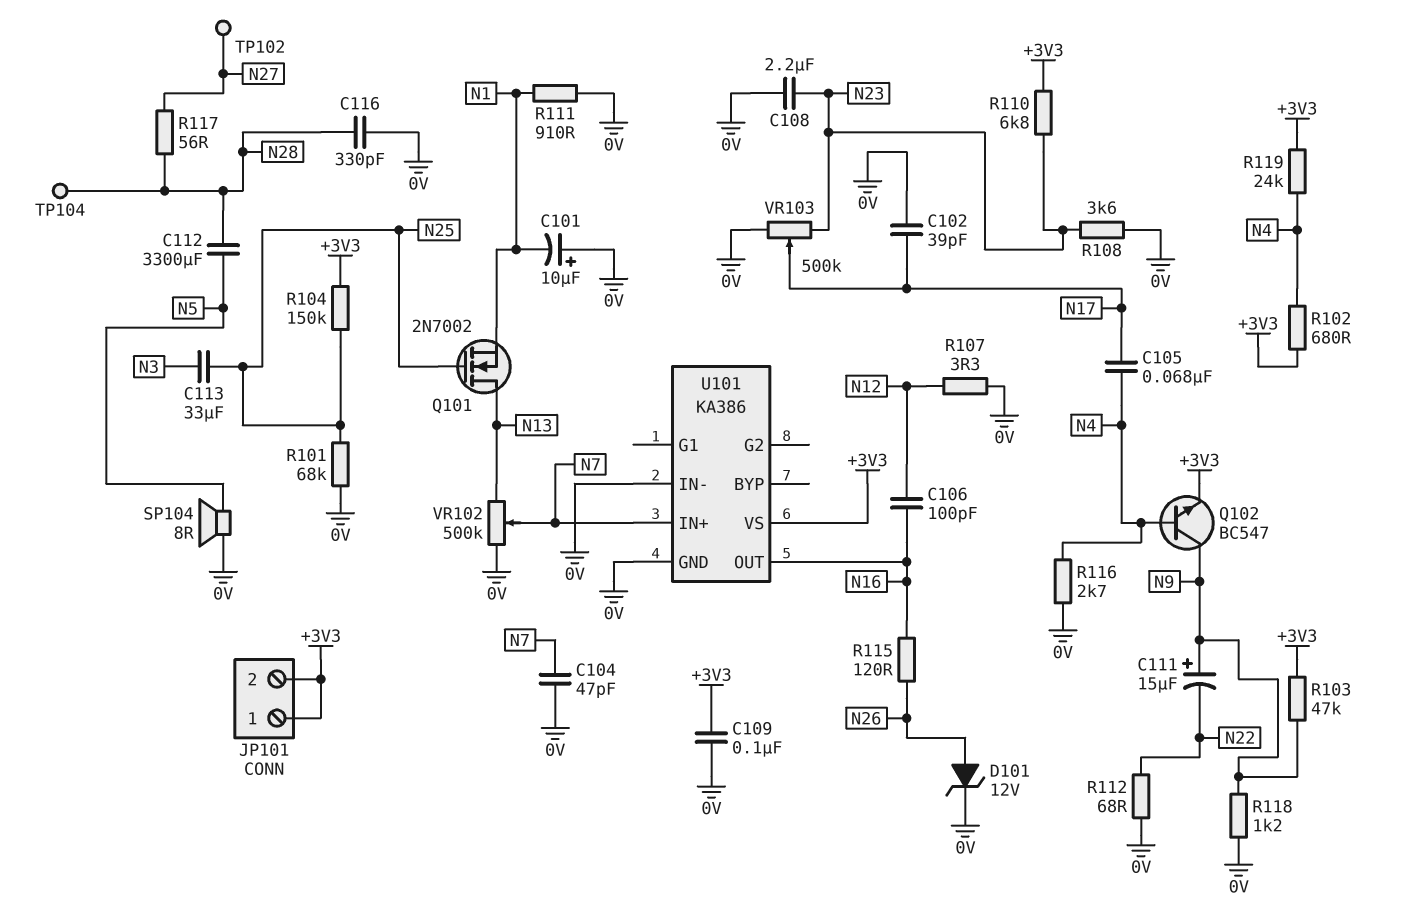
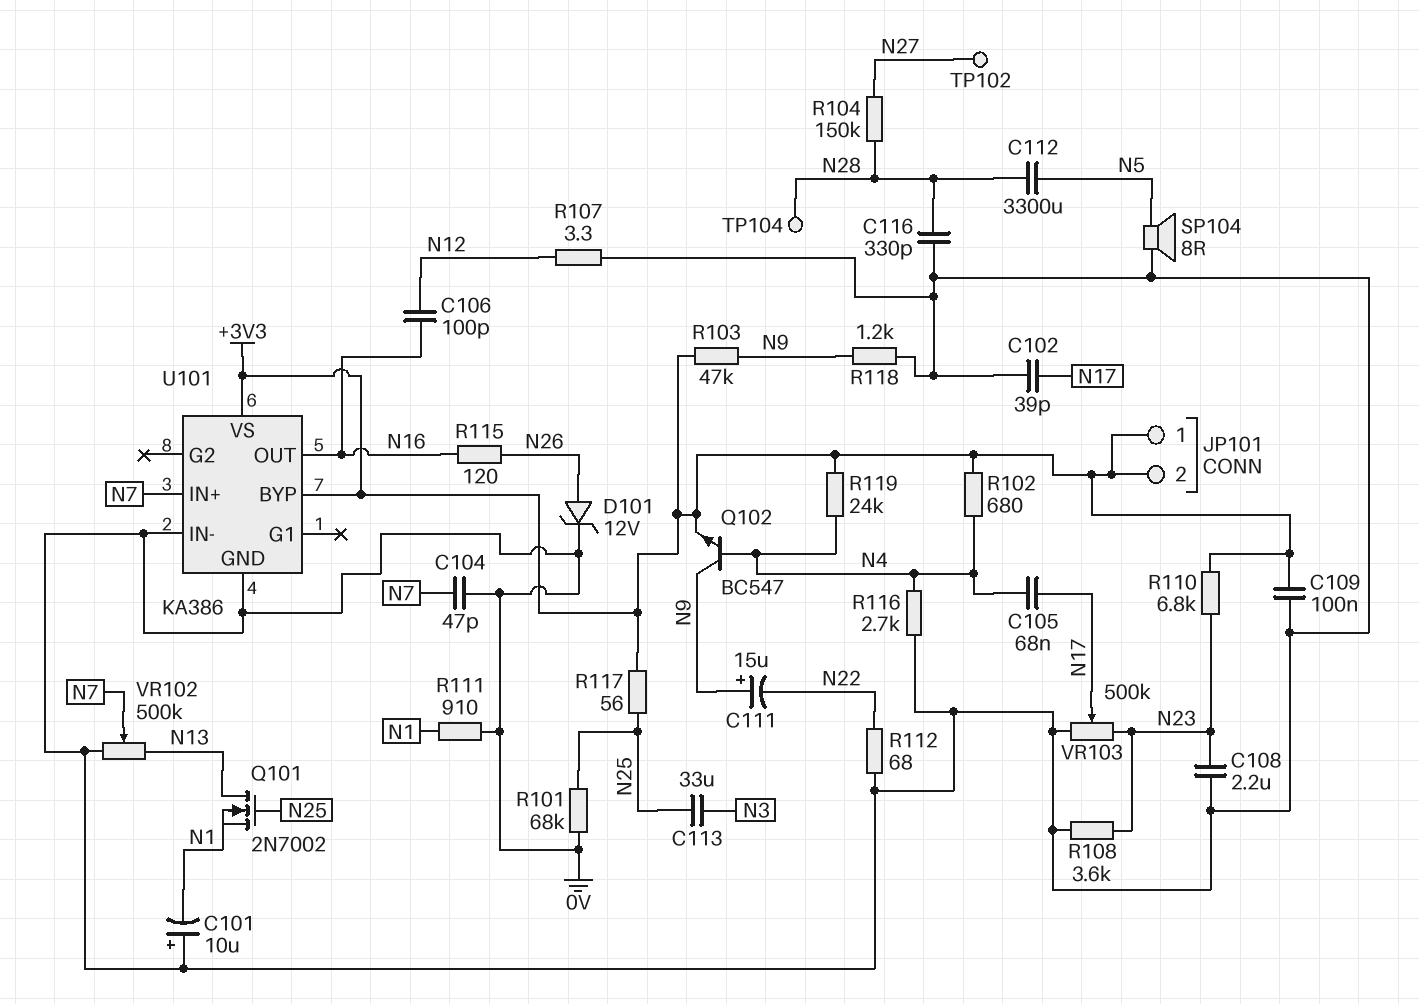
R104: 150k (+3V3, N25) -> 150k (N27, N28)
R117: 56 (N27, N28) -> 56 (+3V3, N25)
U101 pin BYP: none -> +3V3

